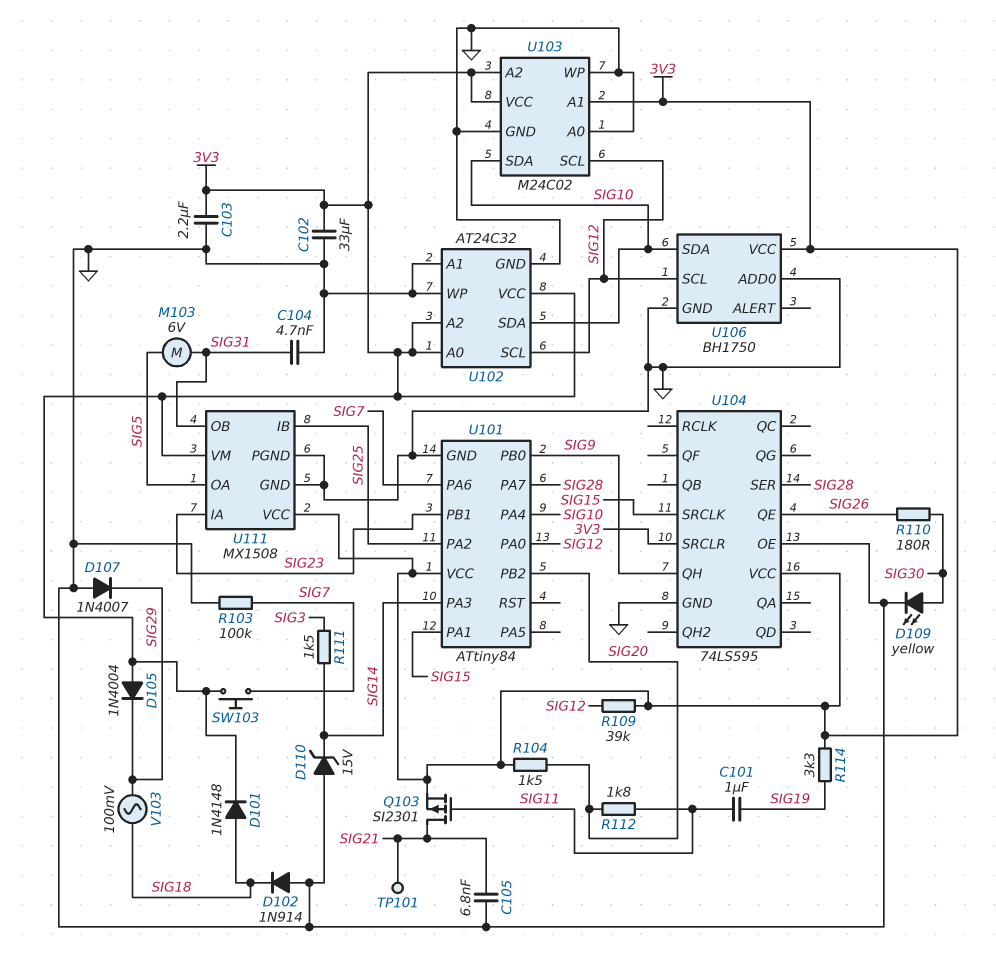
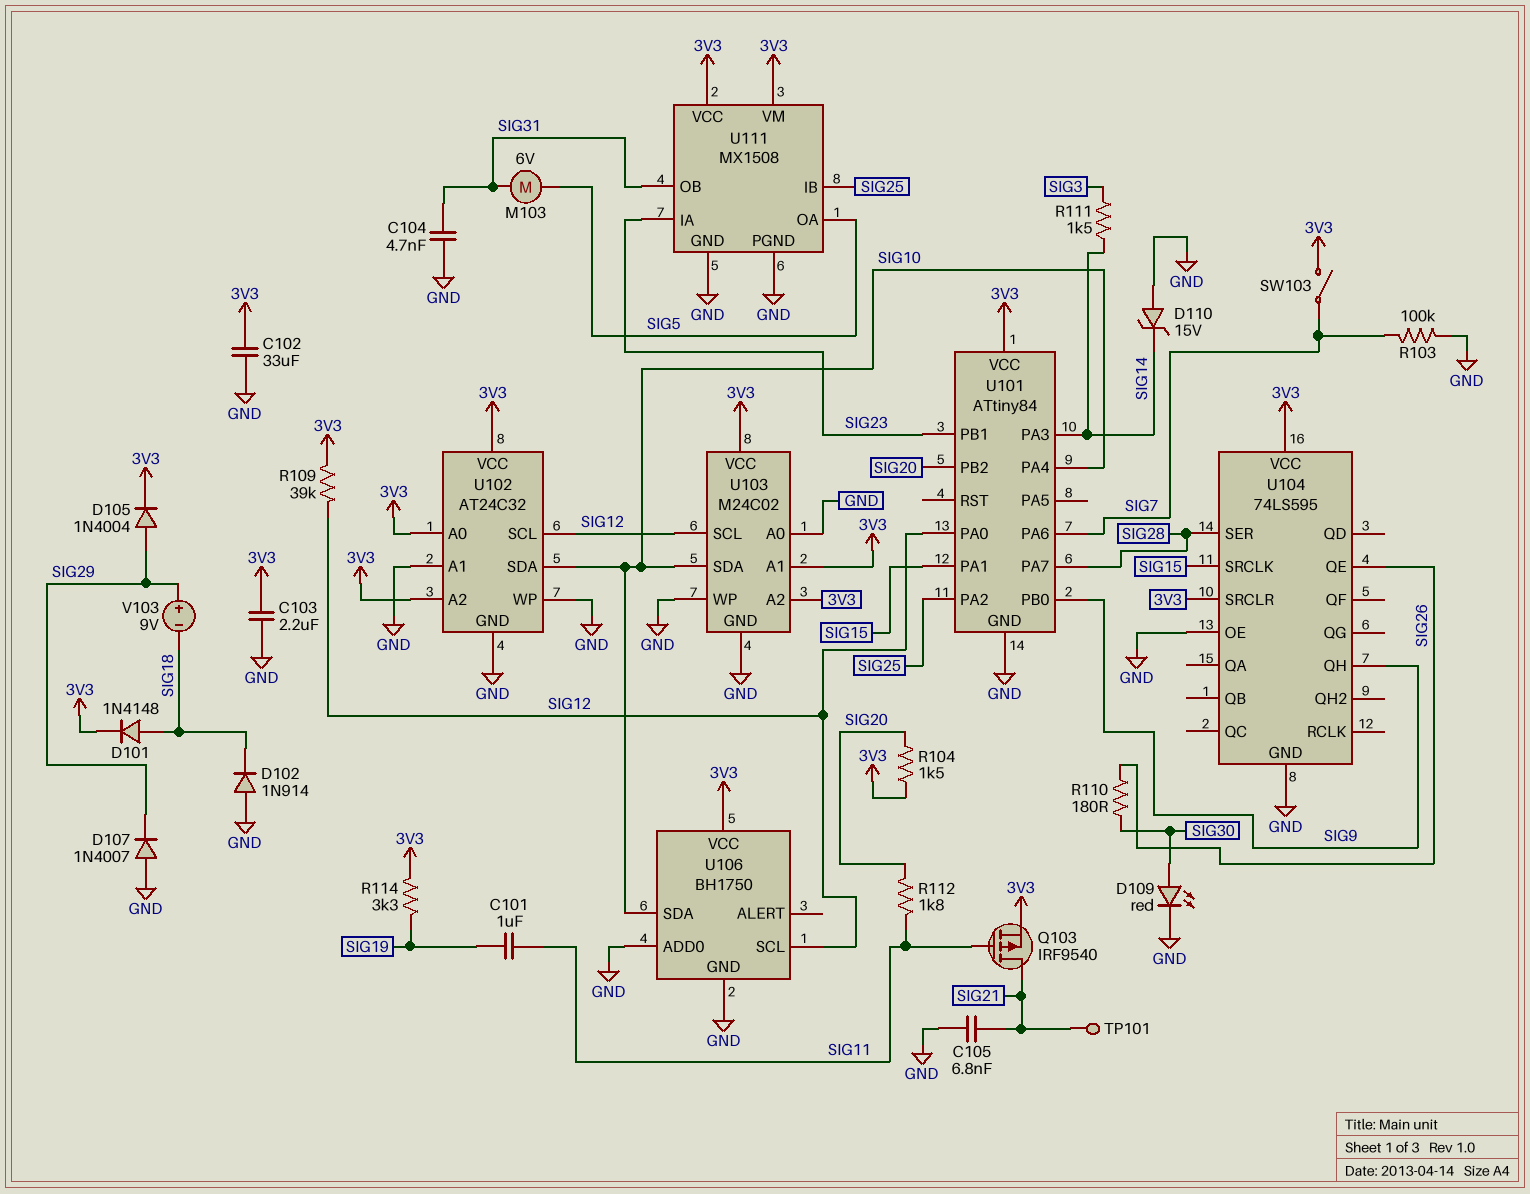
D105: diode 1N4004 (A 3V3, K SIG29) -> diode 1N4004 (A SIG29, K 3V3)
D109: LED yellow (A SIG30, K GND) -> LED red (A SIG30, K GND)
Q103: PMOS SI2301 (G SIG11, D SIG21, S 3V3) -> PMOS IRF9540 (G SIG11, D SIG21, S 3V3)
SW103: button (3V3, SIG7) -> switch (3V3, SIG7)
V103: AC 100mV (SIG18, SIG29) -> 9V (plus SIG29, minus SIG18)

